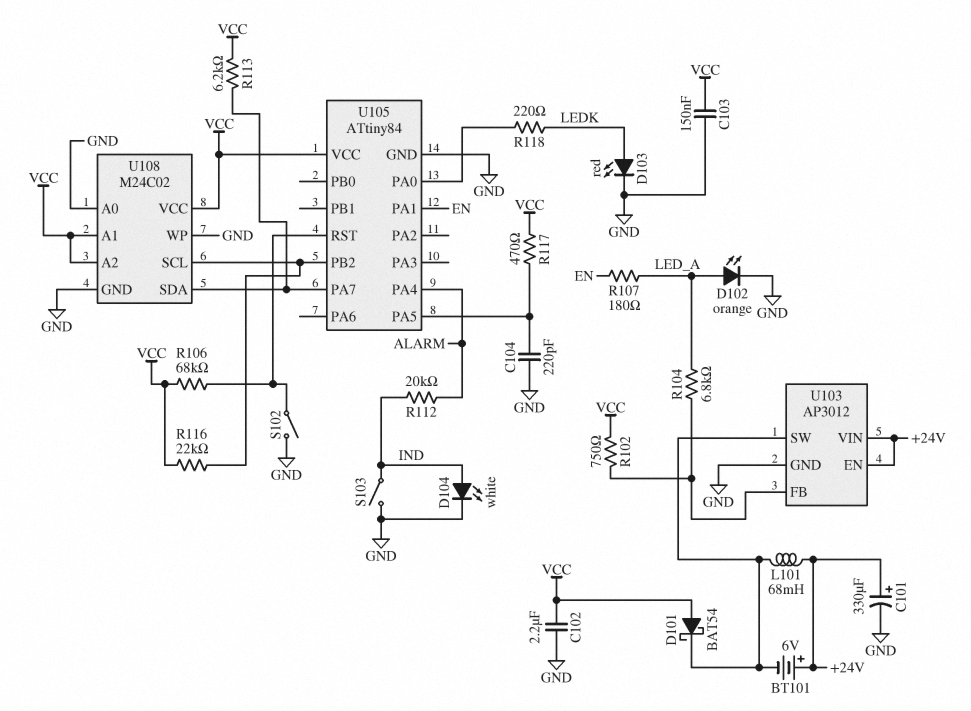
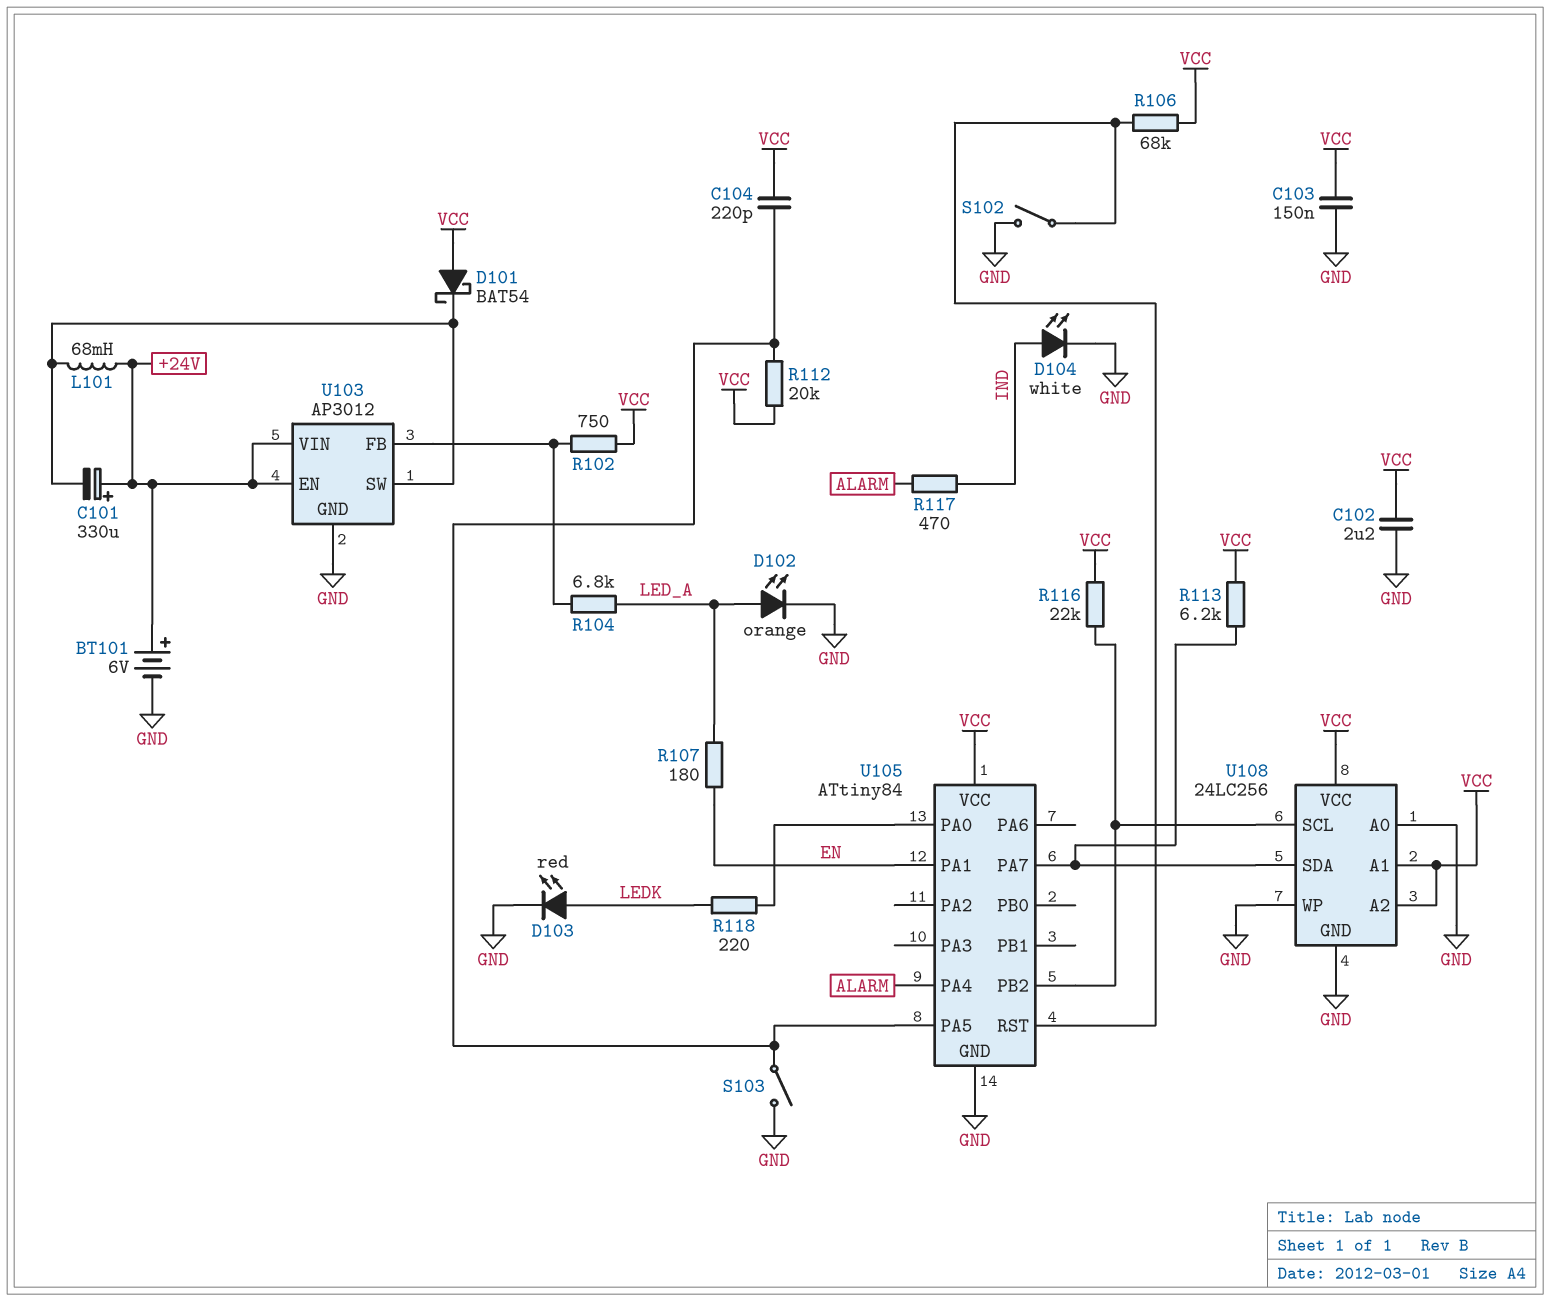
BT101: 6V (plus +24V, minus U103/SW) -> 6V (plus +24V, minus GND)
C101: 330uF (plus +24V, minus GND) -> 330uF (plus +24V, minus U103/SW)
C104: 220pF (GND, U105/PA5) -> 220pF (U105/PA5, VCC)
R112: 20k (ALARM, IND) -> 20k (U105/PA5, VCC)
R117: 470 (U105/PA5, VCC) -> 470 (ALARM, IND)
S103: switch (GND, IND) -> switch (GND, U105/PA5)
U108: M24C02 -> 24LC256

